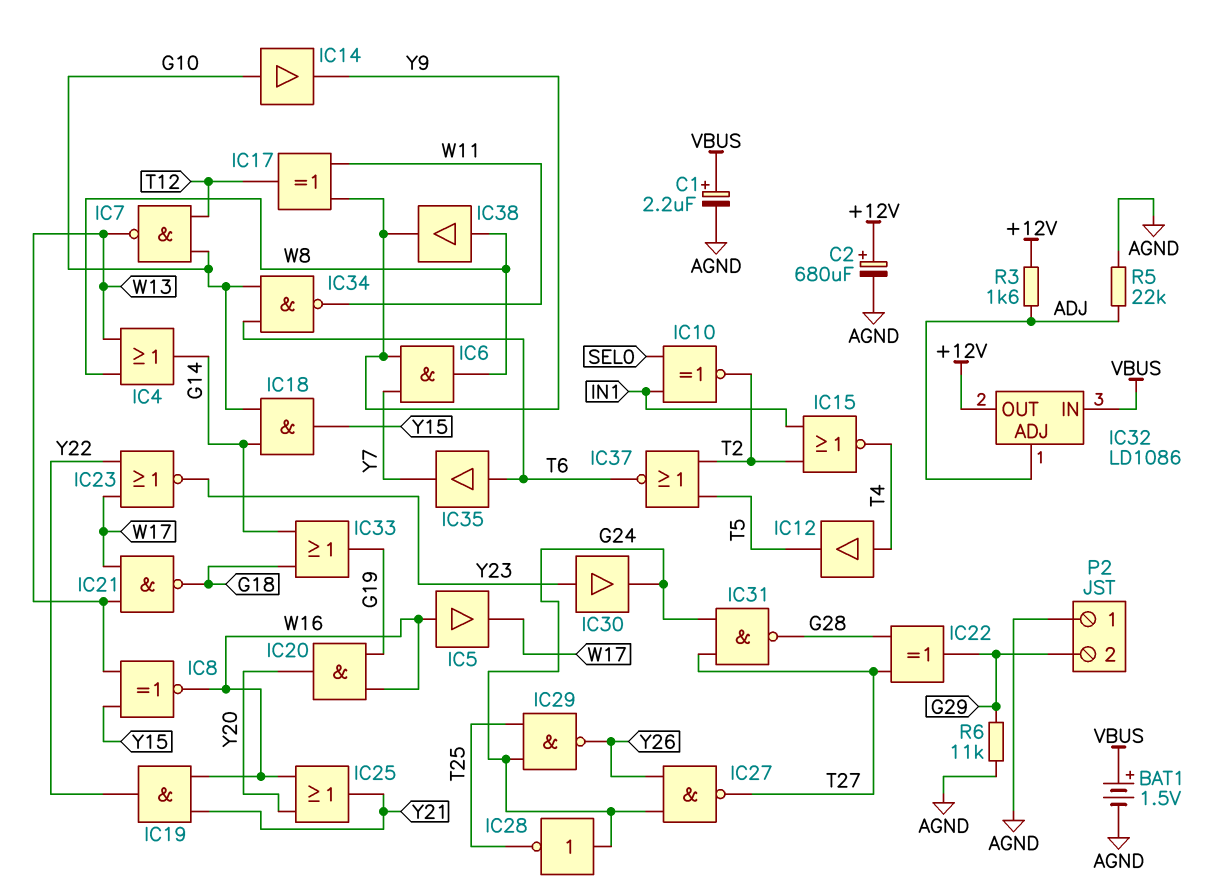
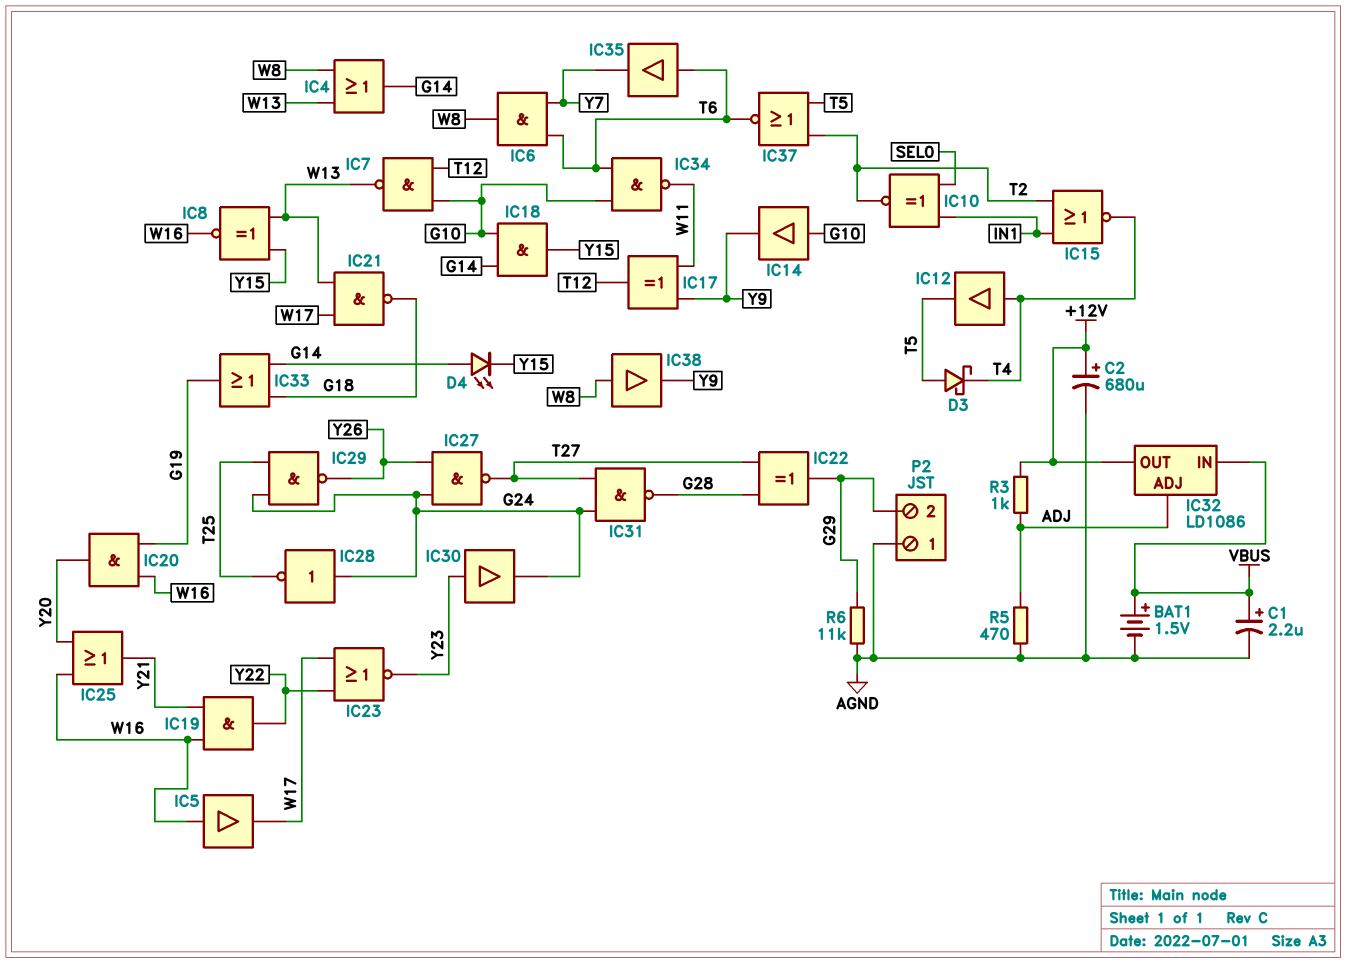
D3: none -> schottky (A T5, K T4)
D4: none -> LED (A G14, K Y15)
IC6: AND (in Y7, in Y9, out W8) -> AND (in T6, in Y7, out W8)
R3: 1.6k (+12V, ADJ) -> 1k (+12V, ADJ)
R5: 22k (ADJ, AGND) -> 470 (ADJ, AGND)

